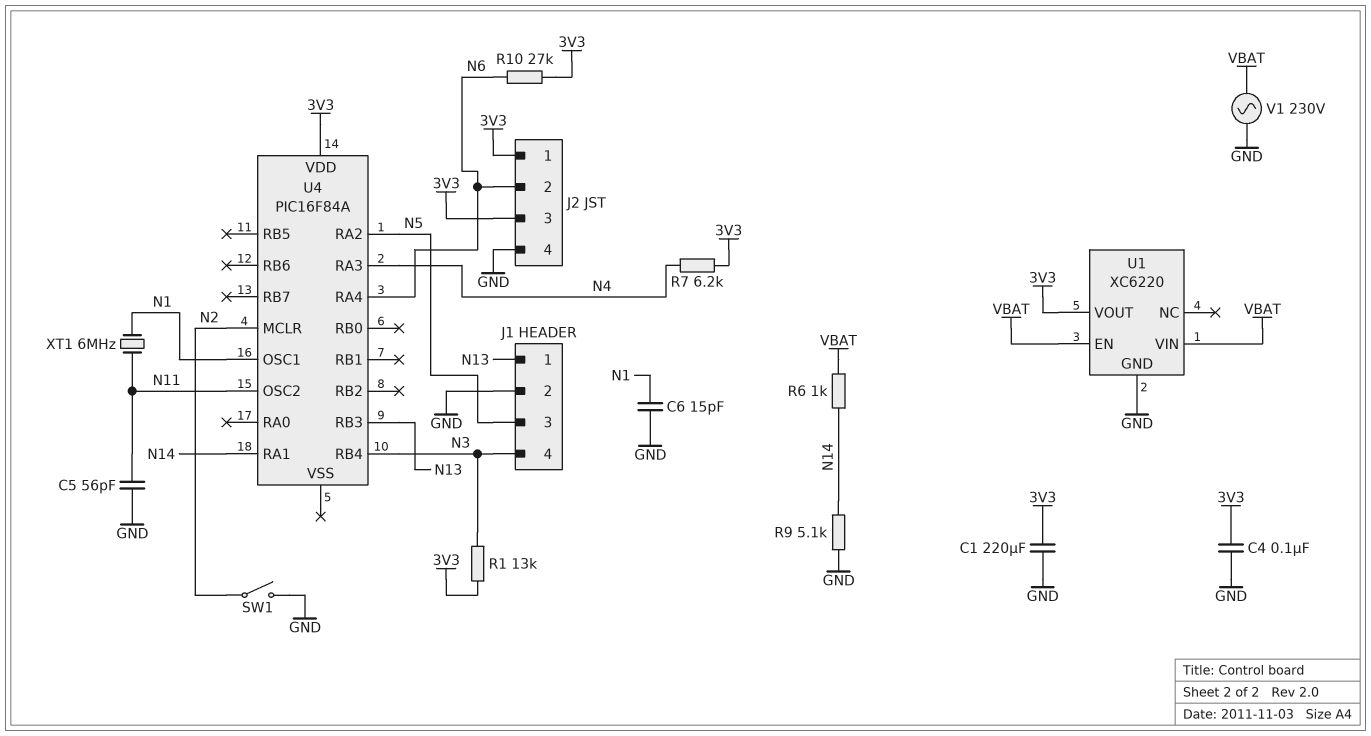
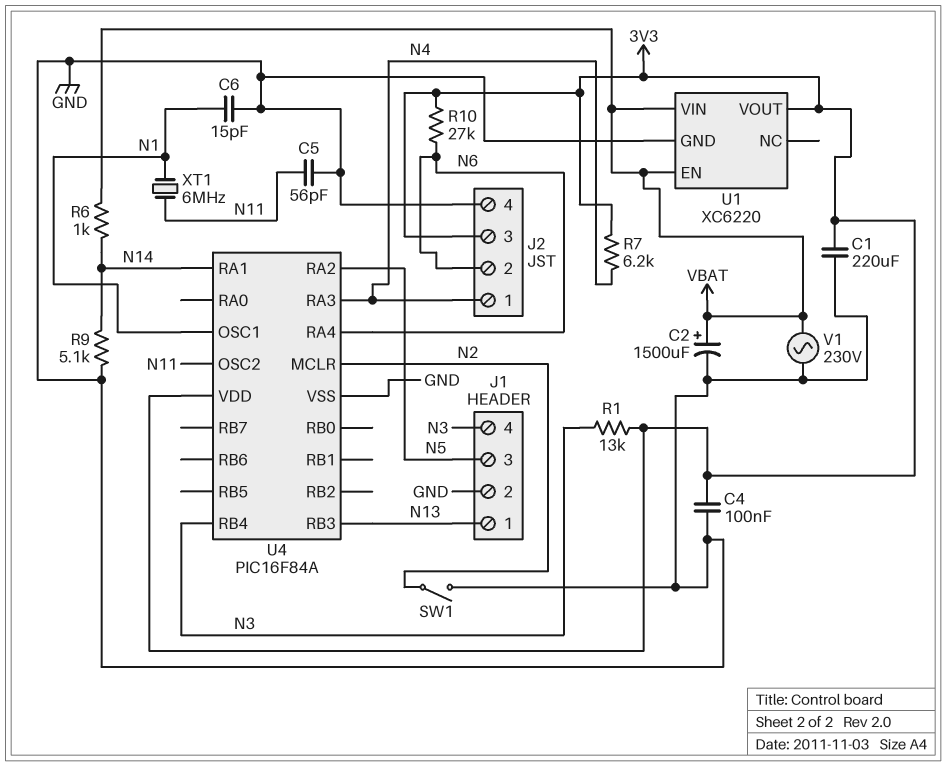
C2: none -> 1500uF (plus VBAT, minus GND)
J2 pin 1: 3V3 -> N4
U4 pin VSS: none -> GND

